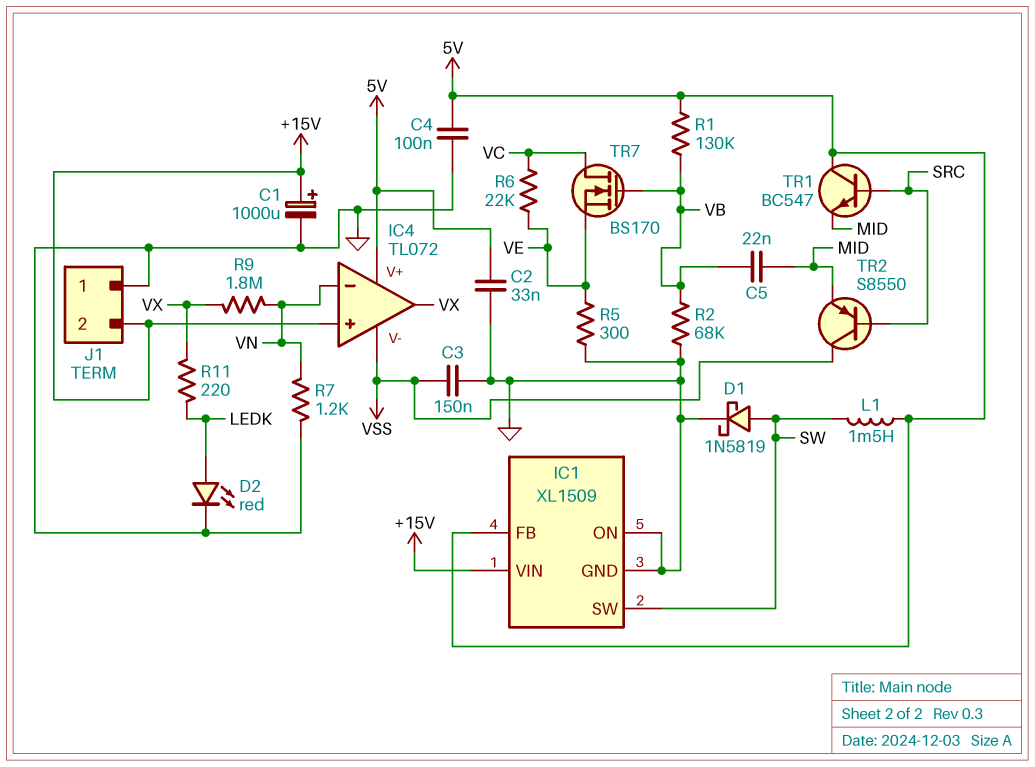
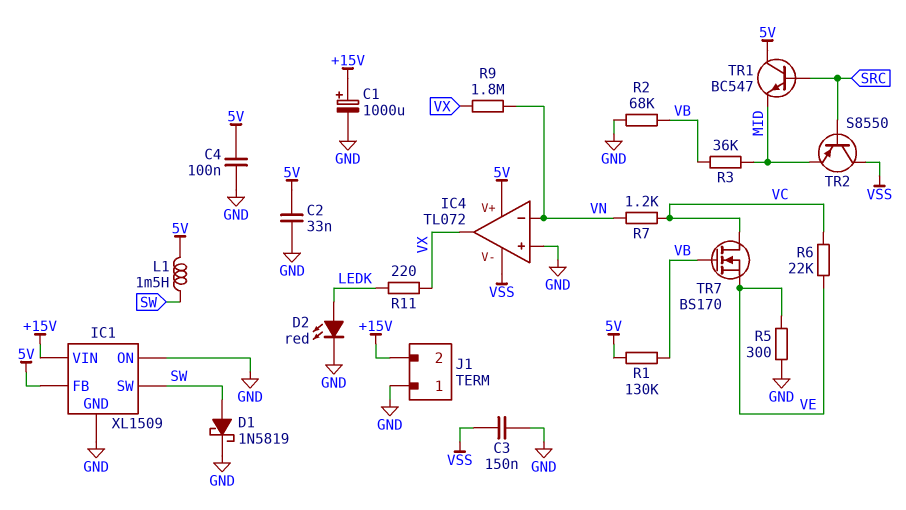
C5: 22nF (MID, VB) -> none
IC4 pin in+: +15V -> GND
R3: none -> 36k (MID, VB)
R7: 1.2k (GND, VN) -> 1.2k (VC, VN)

